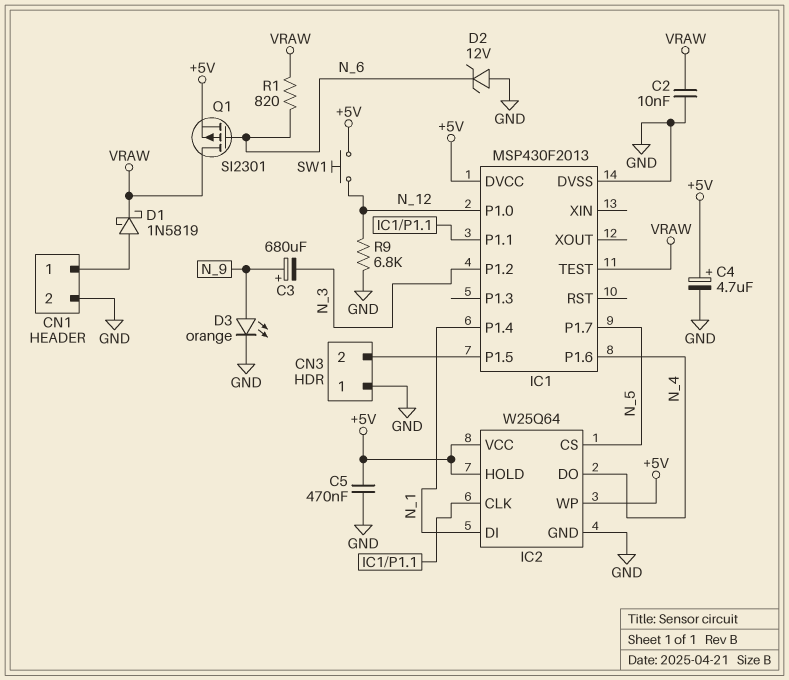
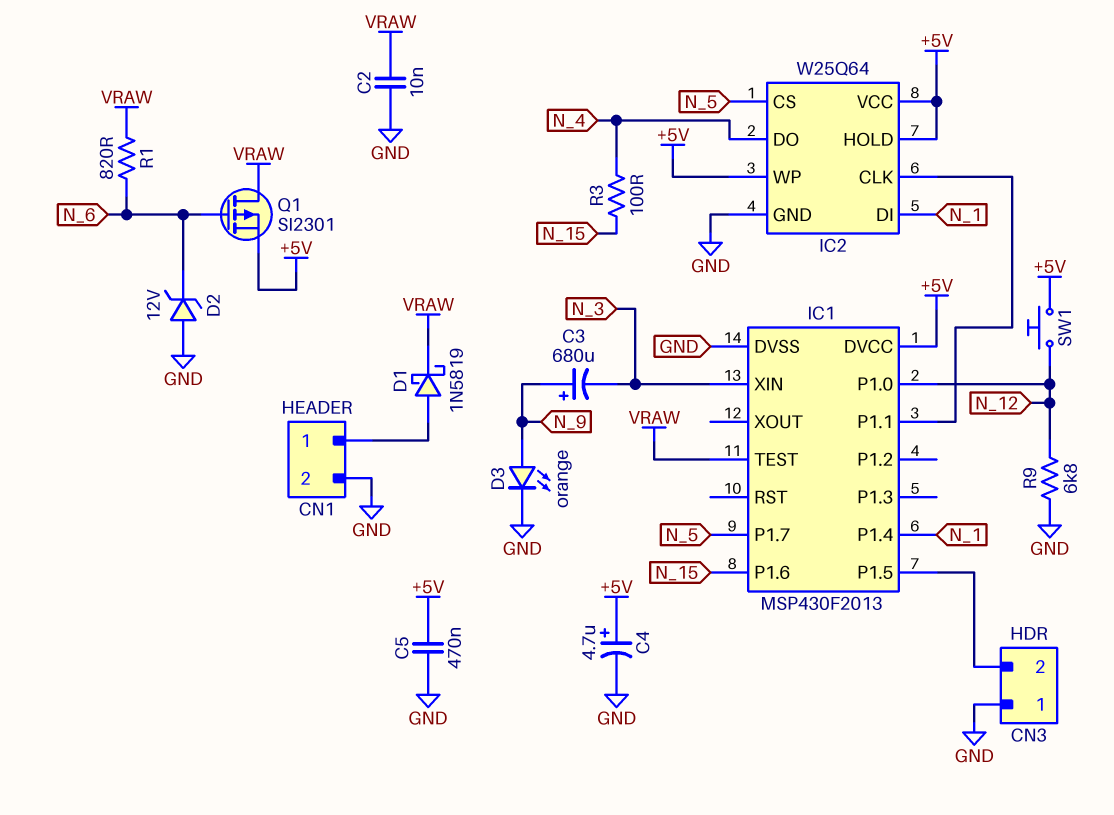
IC1 pin P1.2: N_3 -> none
IC1 pin P1.6: N_4 -> N_15
IC1 pin XIN: none -> N_3
R3: none -> 100 (N_4, N_15)

